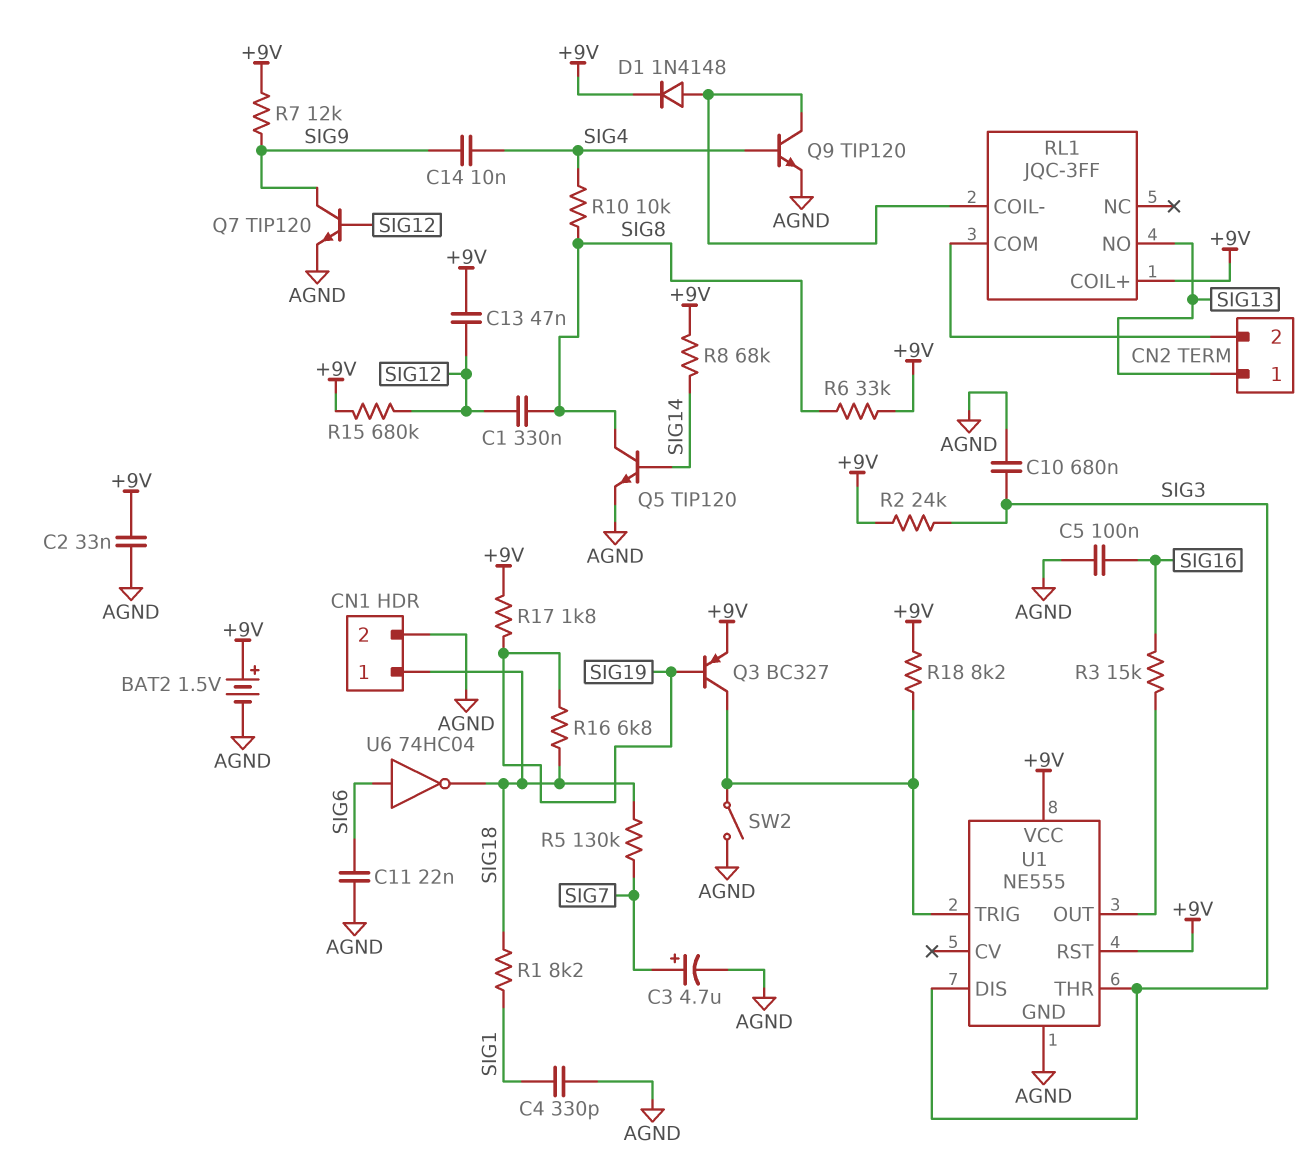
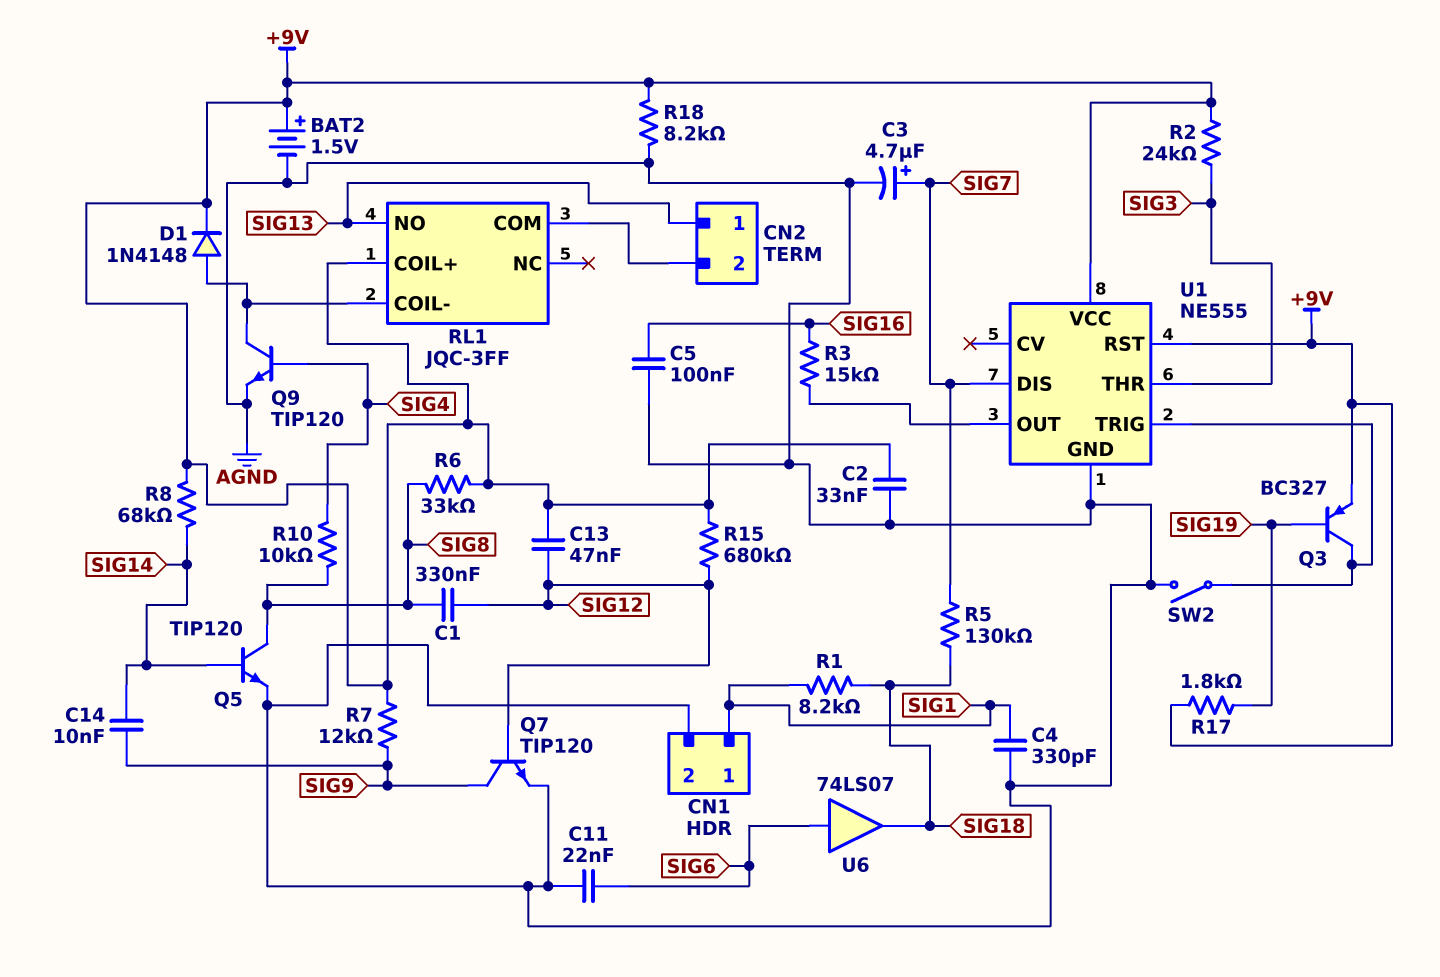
C10: 680nF (AGND, SIG3) -> none
C14: 10nF (SIG4, SIG9) -> 10nF (SIG9, SIG14)
CN1 pin 1: SIG18 -> SIG1
R16: 6.8k (SIG18, SIG19) -> none
R18: 8.2k (+9V, U1/TRIG) -> 8.2k (+9V, AGND)
U1 pin DIS: SIG3 -> SIG7
U6: NOT 74HC04 (in SIG6, out SIG18) -> buffer 74LS07 (in SIG6, out SIG18)

